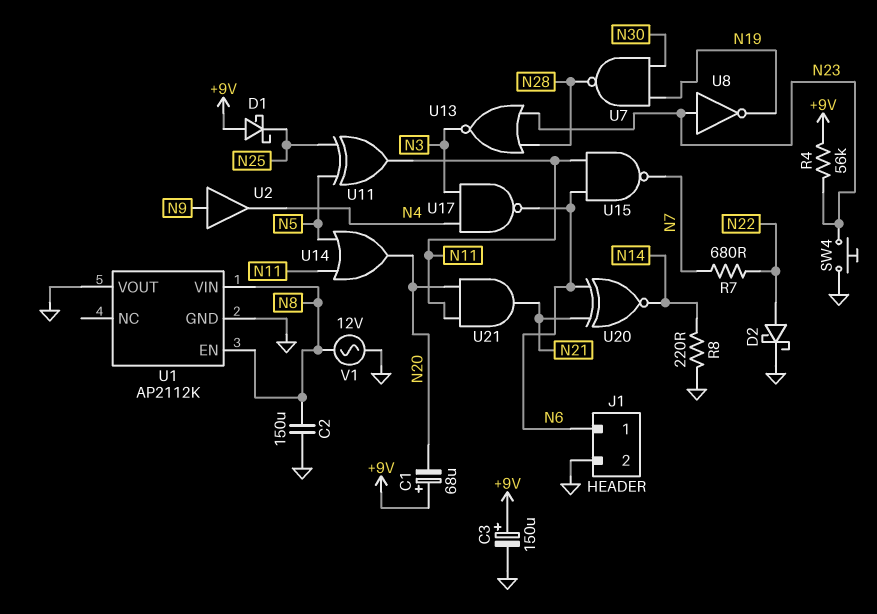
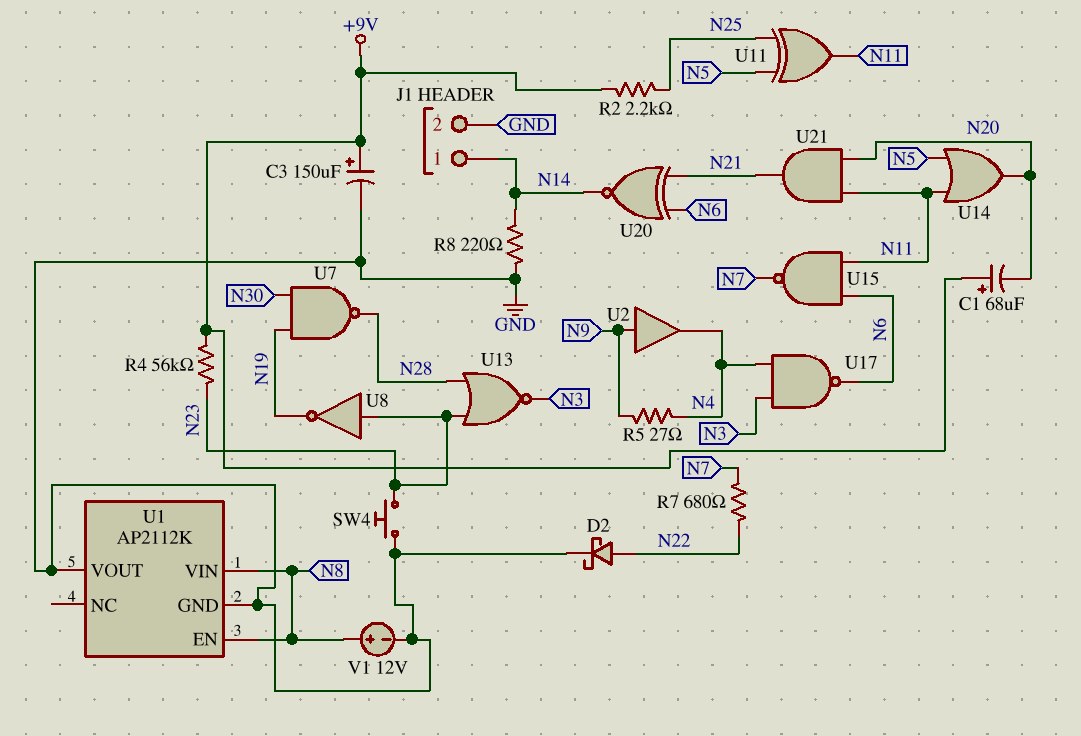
C2: 150uF (GND, N8) -> none
D1: schottky (A +9V, K N25) -> none
J1 pin 1: N6 -> N14
R2: none -> 2.2k (+9V, N25)
R5: none -> 27 (N4, N9)
V1: AC 12V (GND, N8) -> 12V (plus N8, minus GND)

